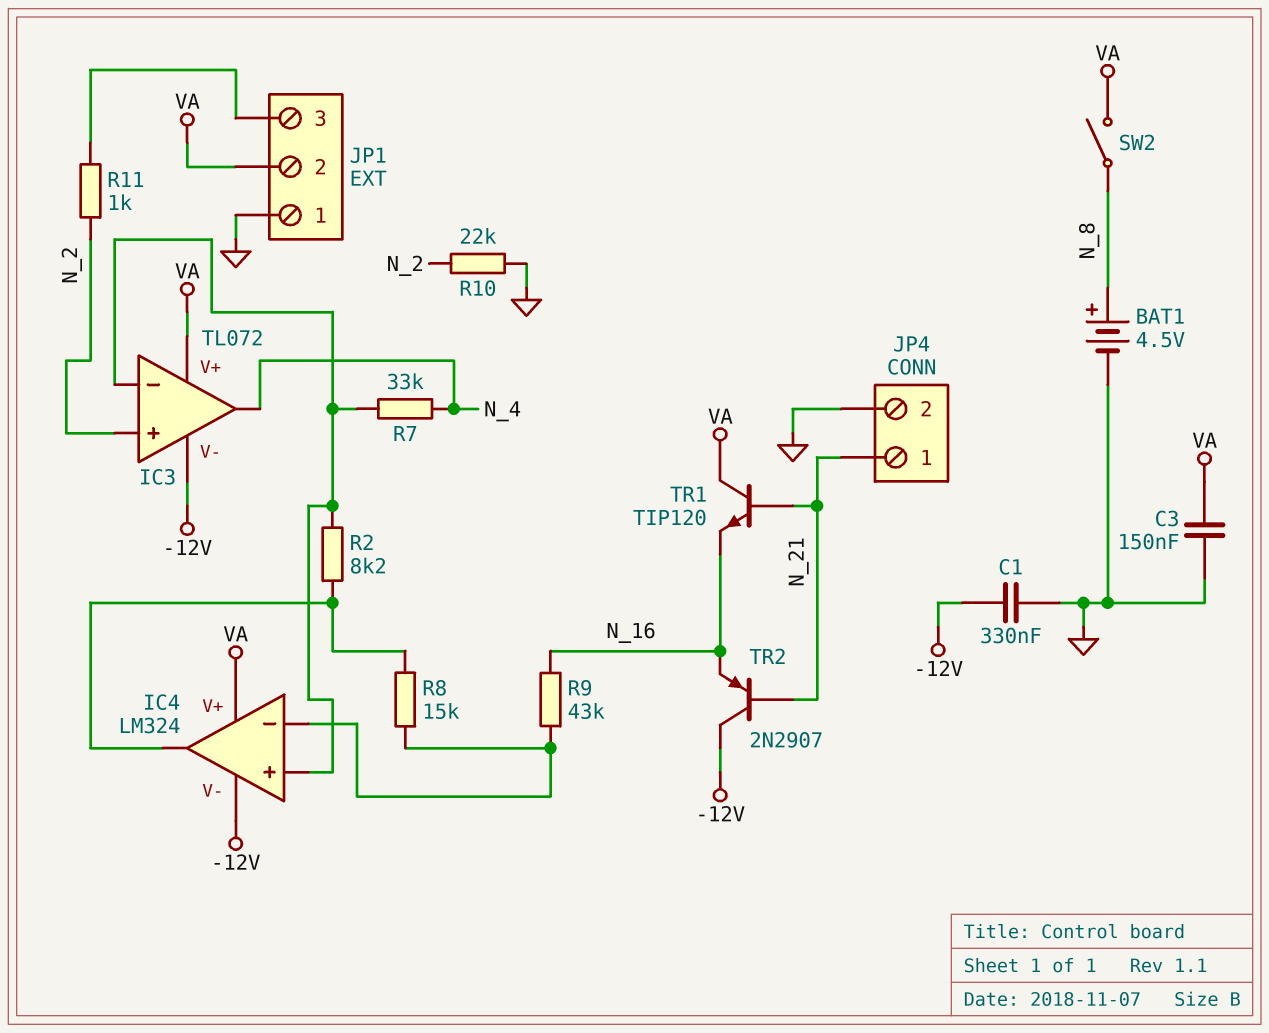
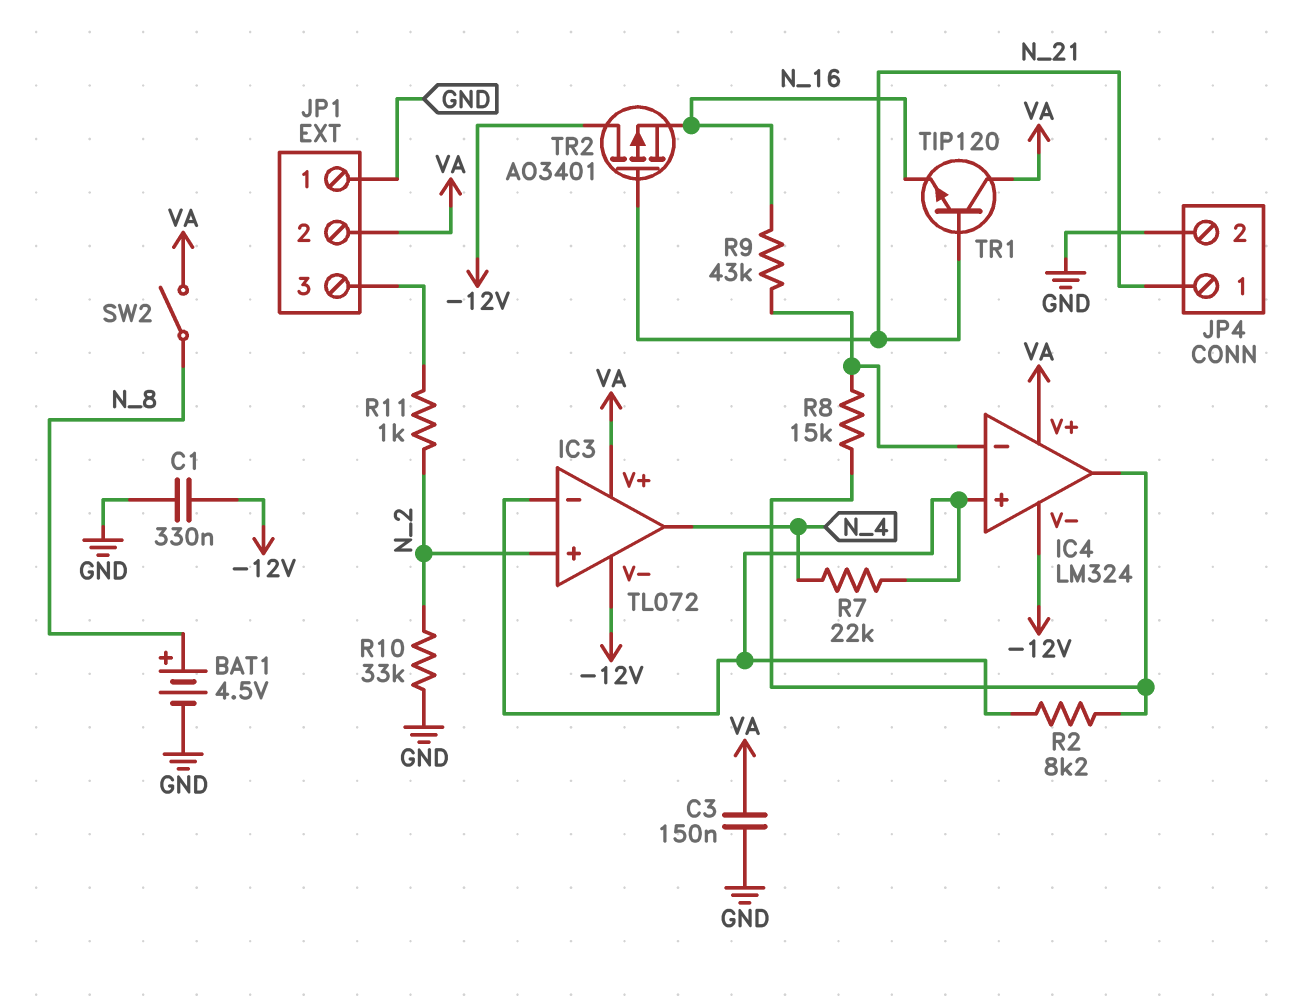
R7: 33k (IC3/in-, N_4) -> 22k (IC3/in-, N_4)
R10: 22k (GND, N_2) -> 33k (GND, N_2)
TR2: PNP 2N2907 (B N_21, C -12V, E N_16) -> PMOS AO3401 (G N_21, D -12V, S N_16)

